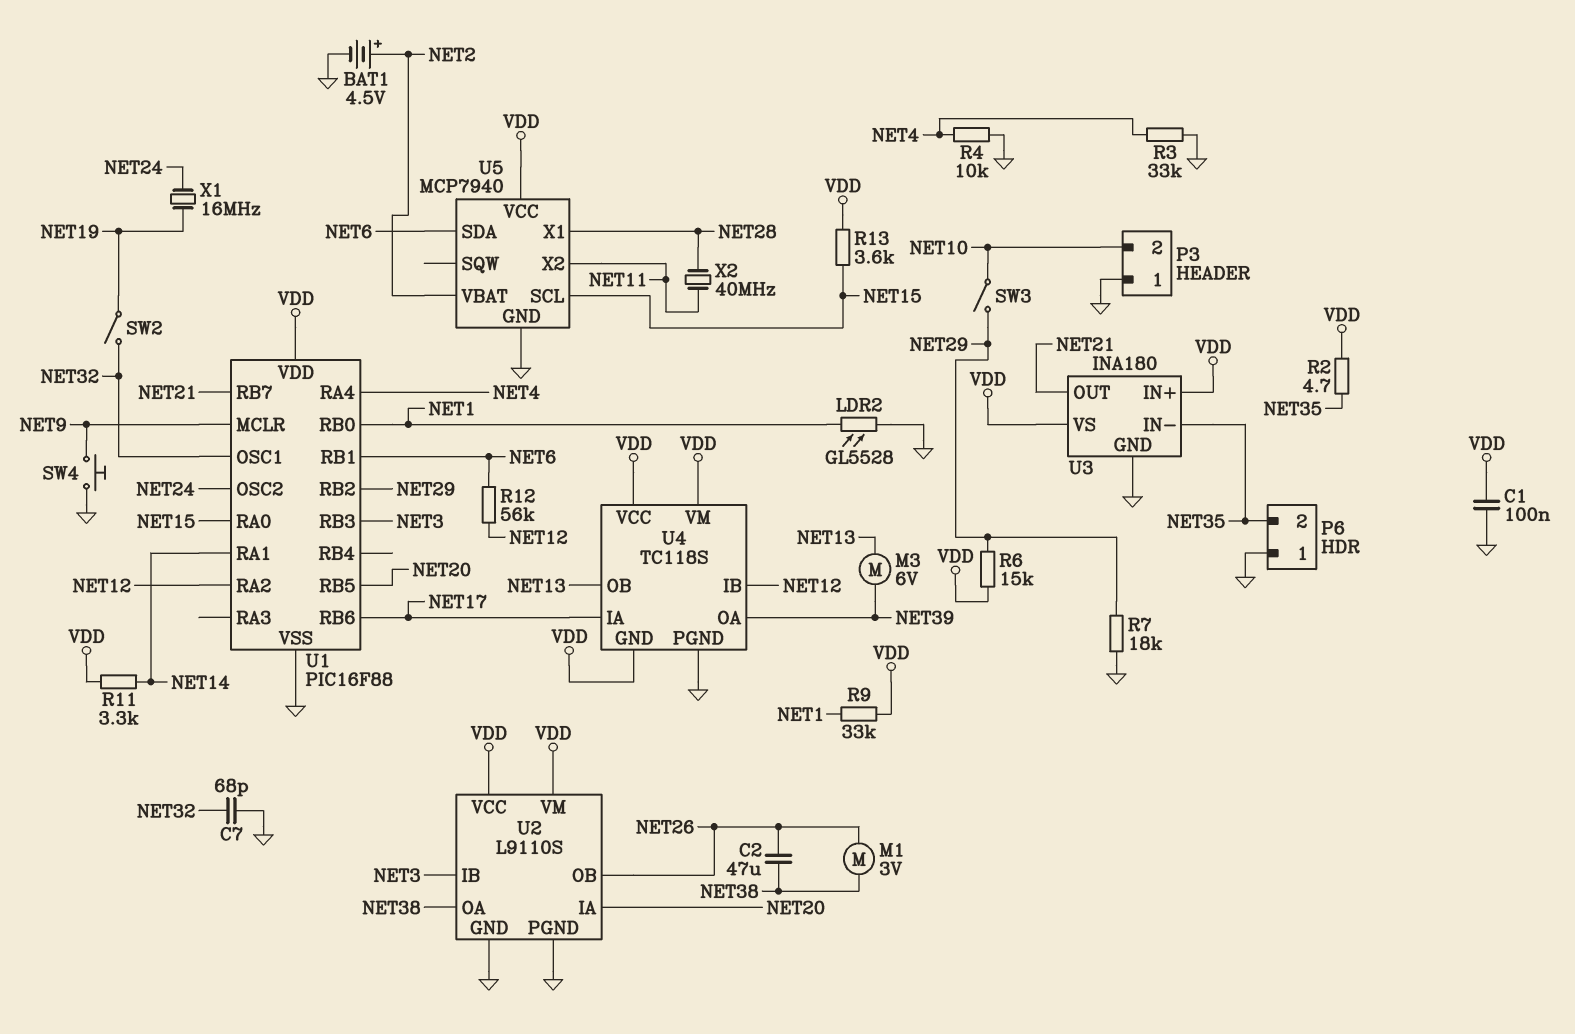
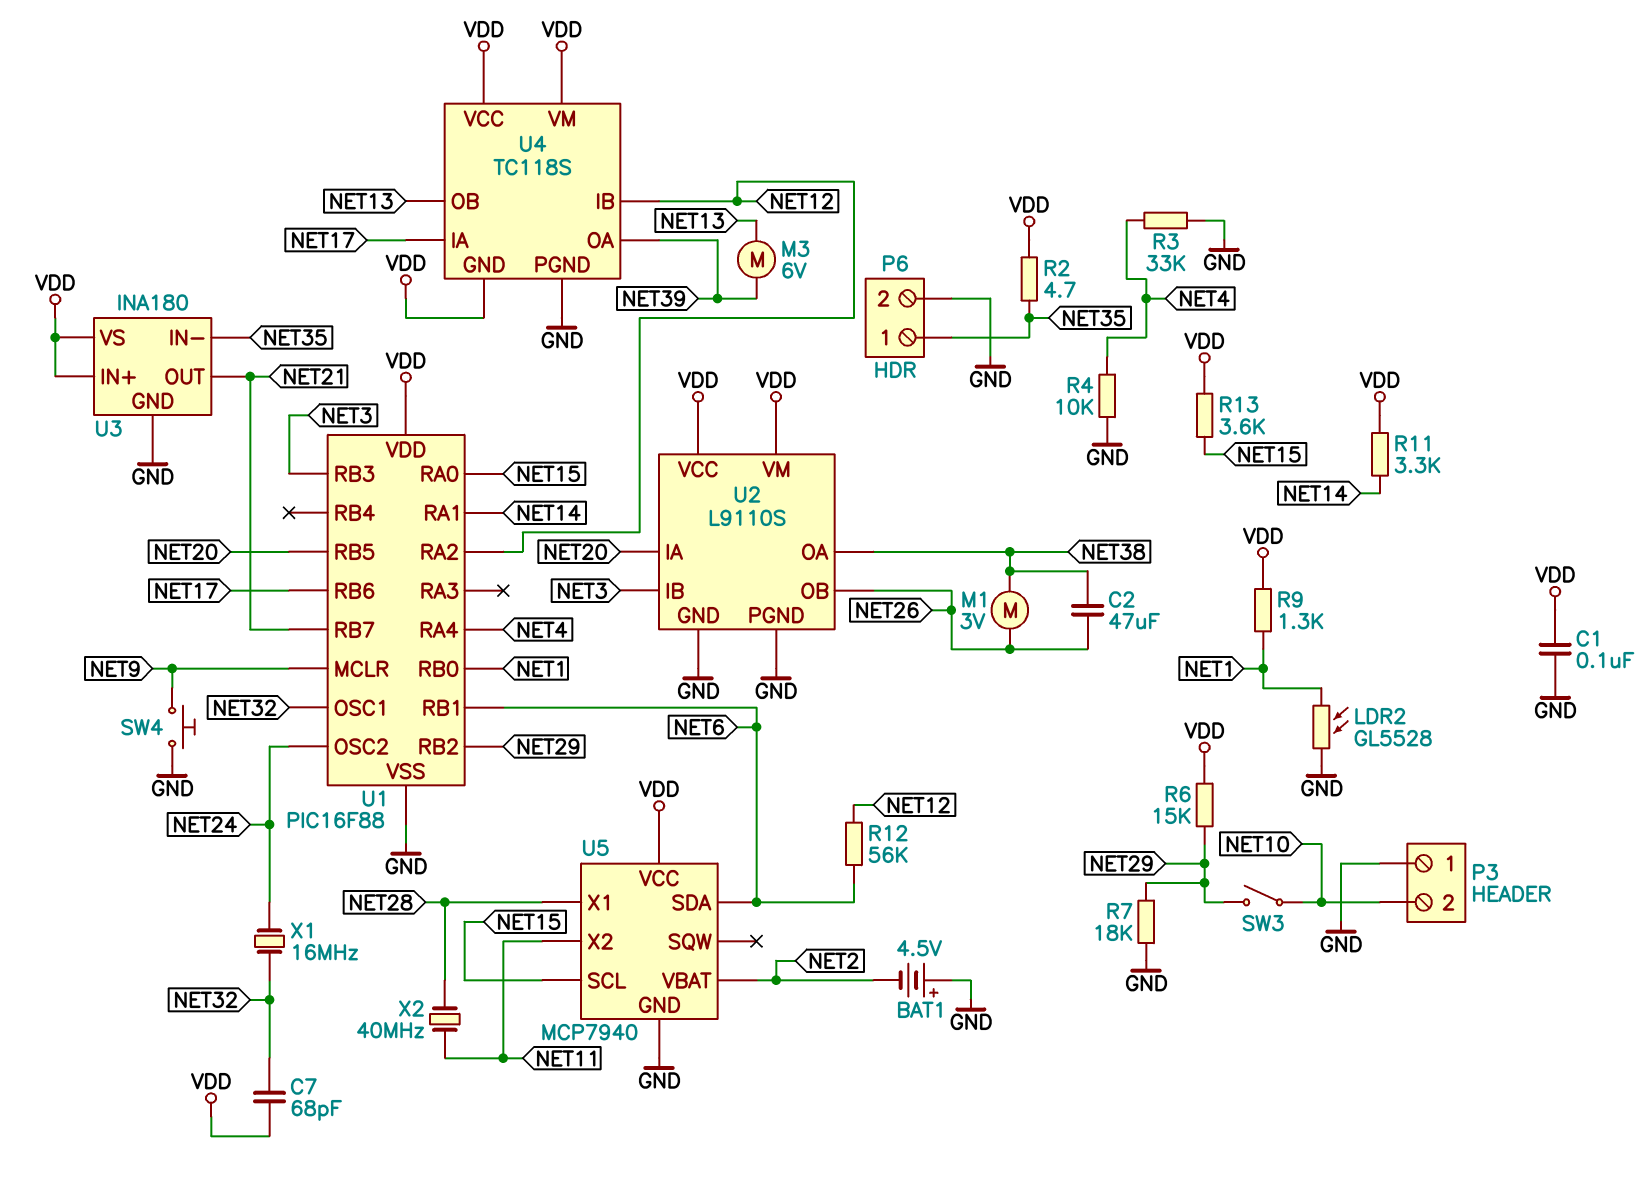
BAT1: 4.5V (plus NET2, minus GND) -> 4.5V (plus GND, minus NET2)
C7: 68pF (GND, NET32) -> 68pF (NET32, VDD)
P6 pin 1: GND -> NET35
P6 pin 2: NET35 -> GND
R9: 33k (NET1, VDD) -> 1.3k (NET1, VDD)
SW2: switch (NET19, NET32) -> none
X1: 16MHz (NET19, NET24) -> 16MHz (NET24, NET32)

